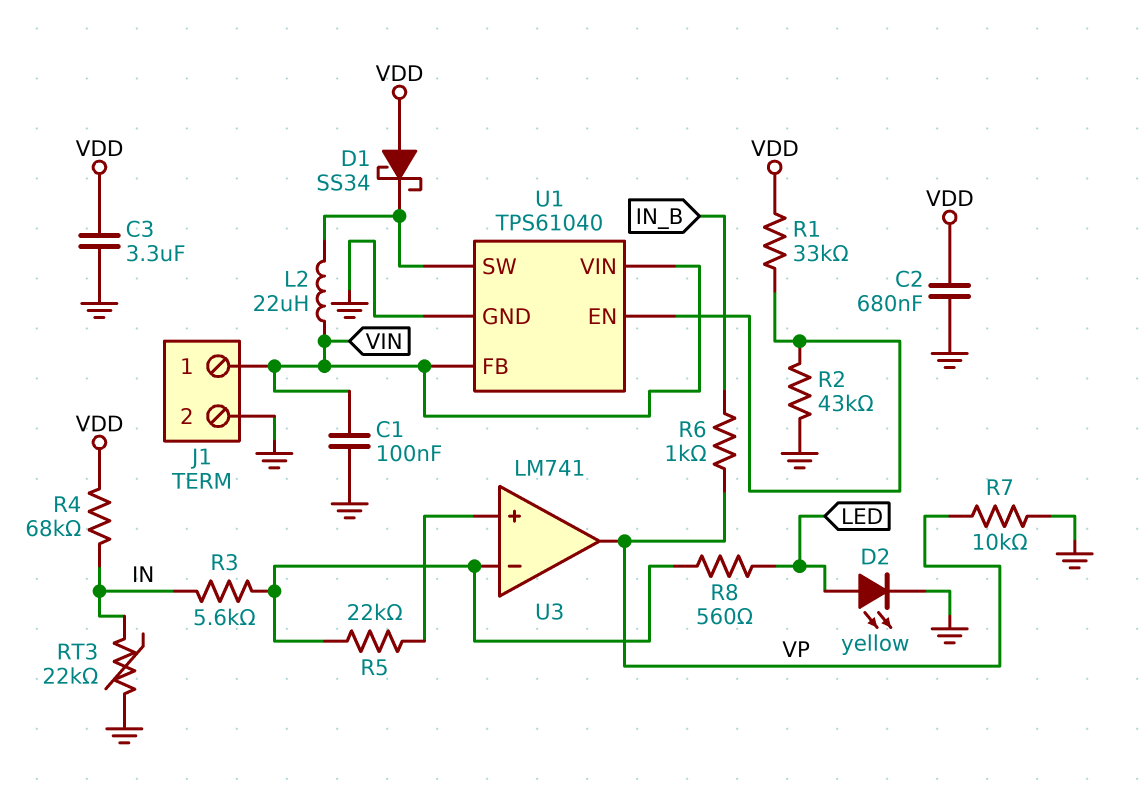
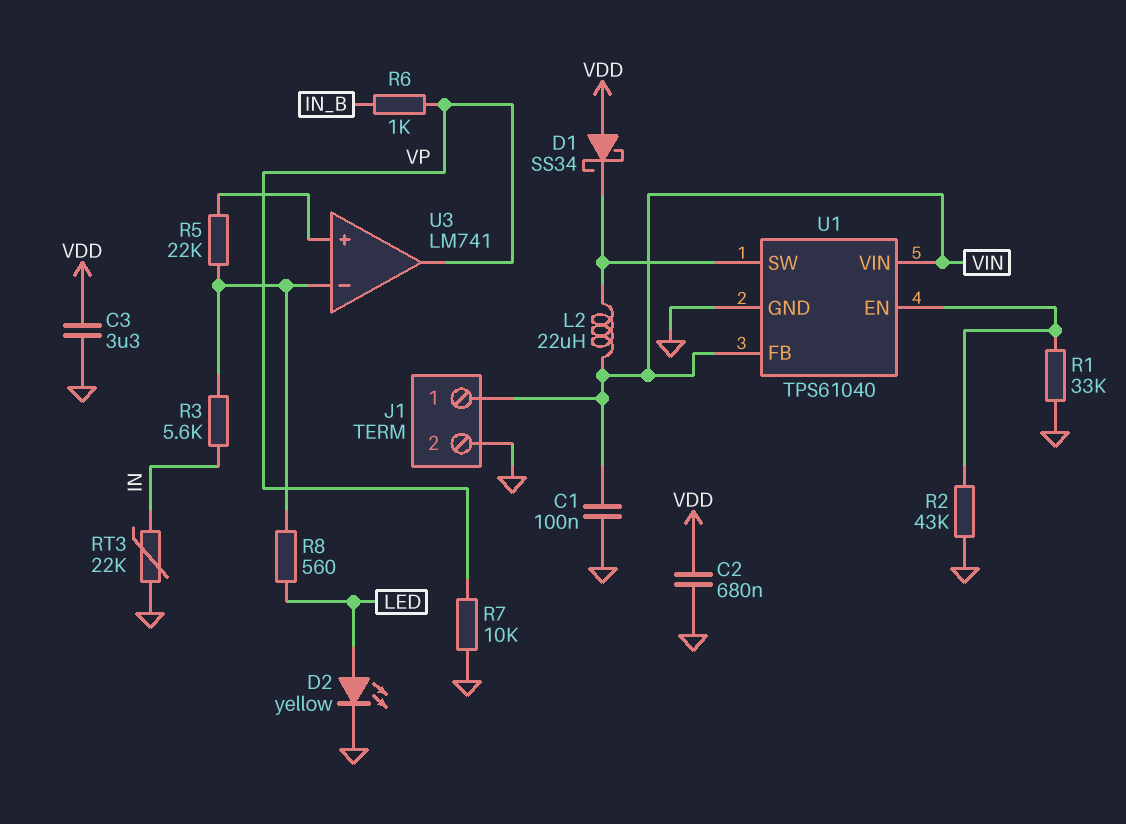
R1: 33k (U1/EN, VDD) -> 33k (GND, U1/EN)
R4: 68k (IN, VDD) -> none

